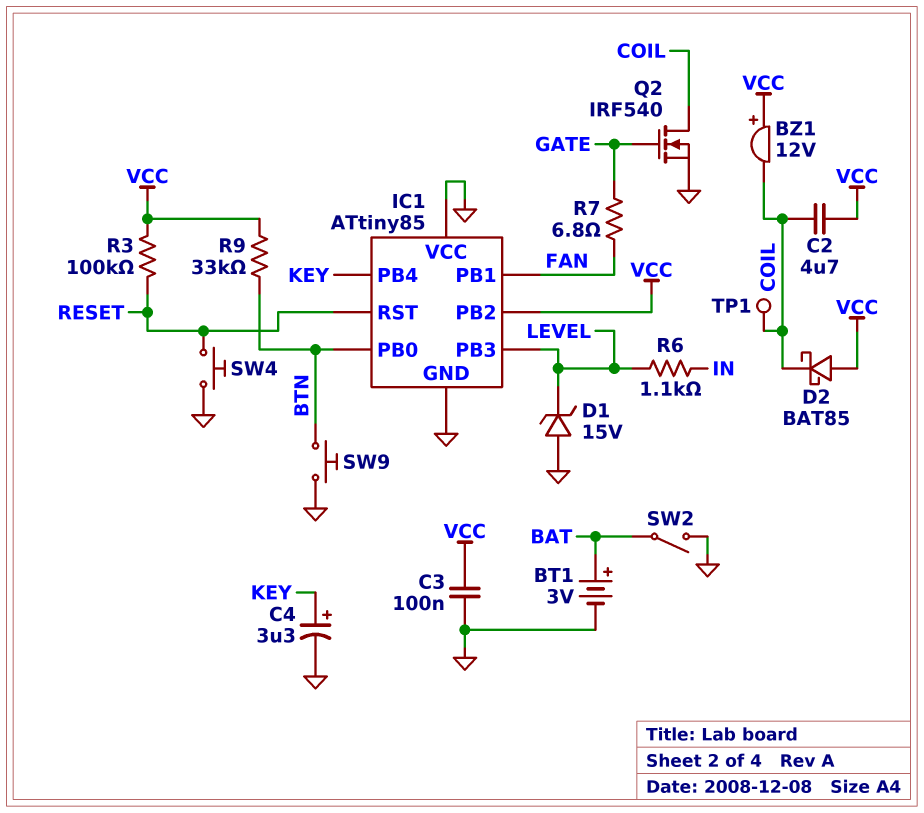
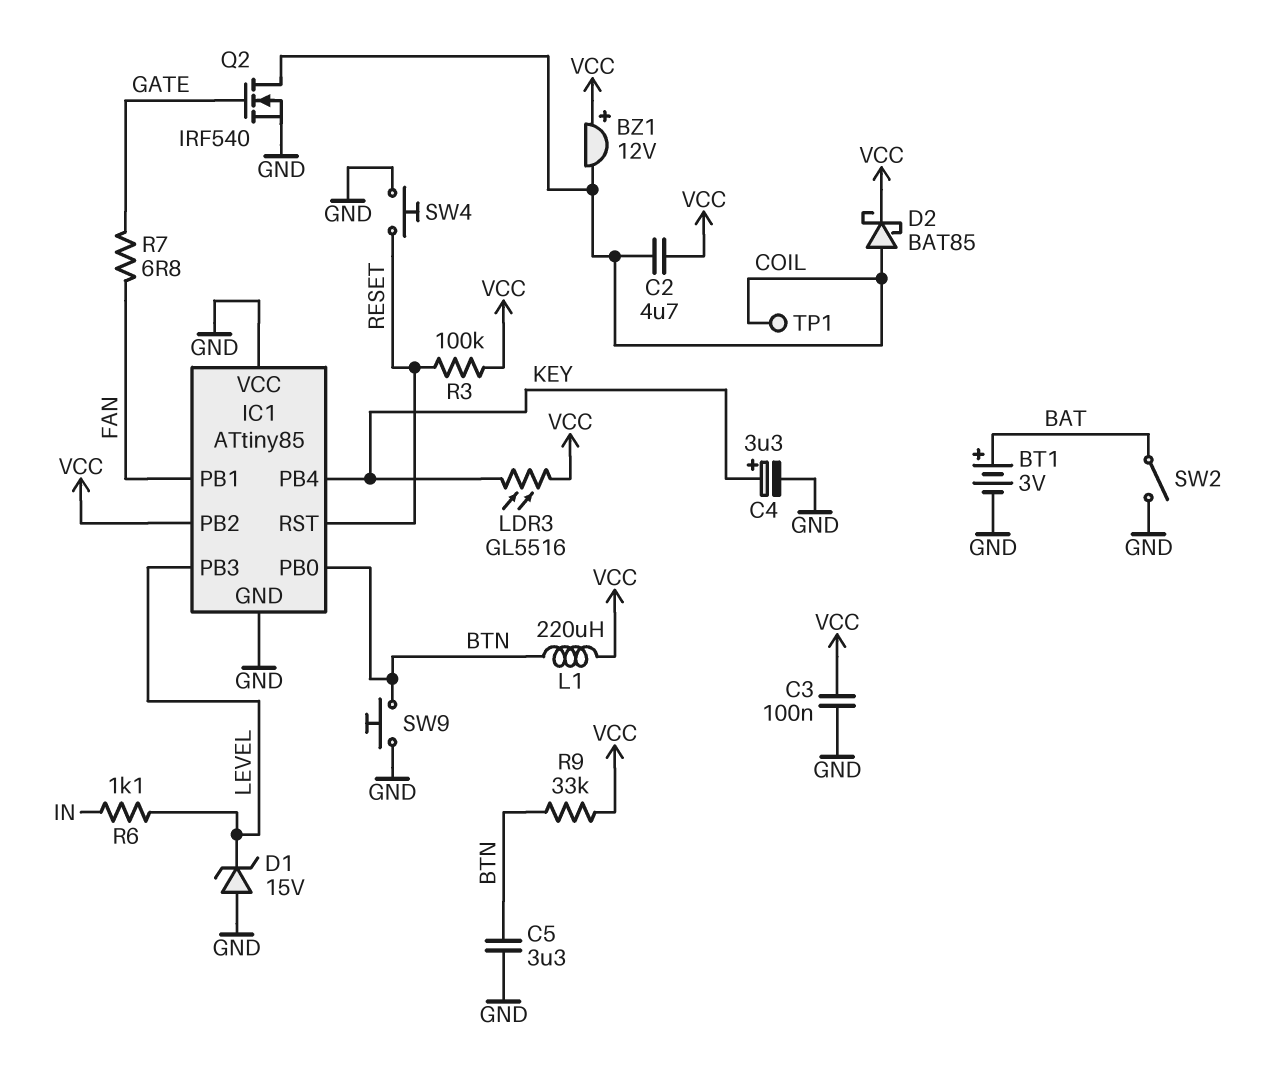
C5: none -> 3.3uF (BTN, GND)
D2: schottky BAT85 (A VCC, K COIL) -> schottky BAT85 (A COIL, K VCC)
L1: none -> 220uH (BTN, VCC)
LDR3: none -> GL5516 (KEY, VCC)

